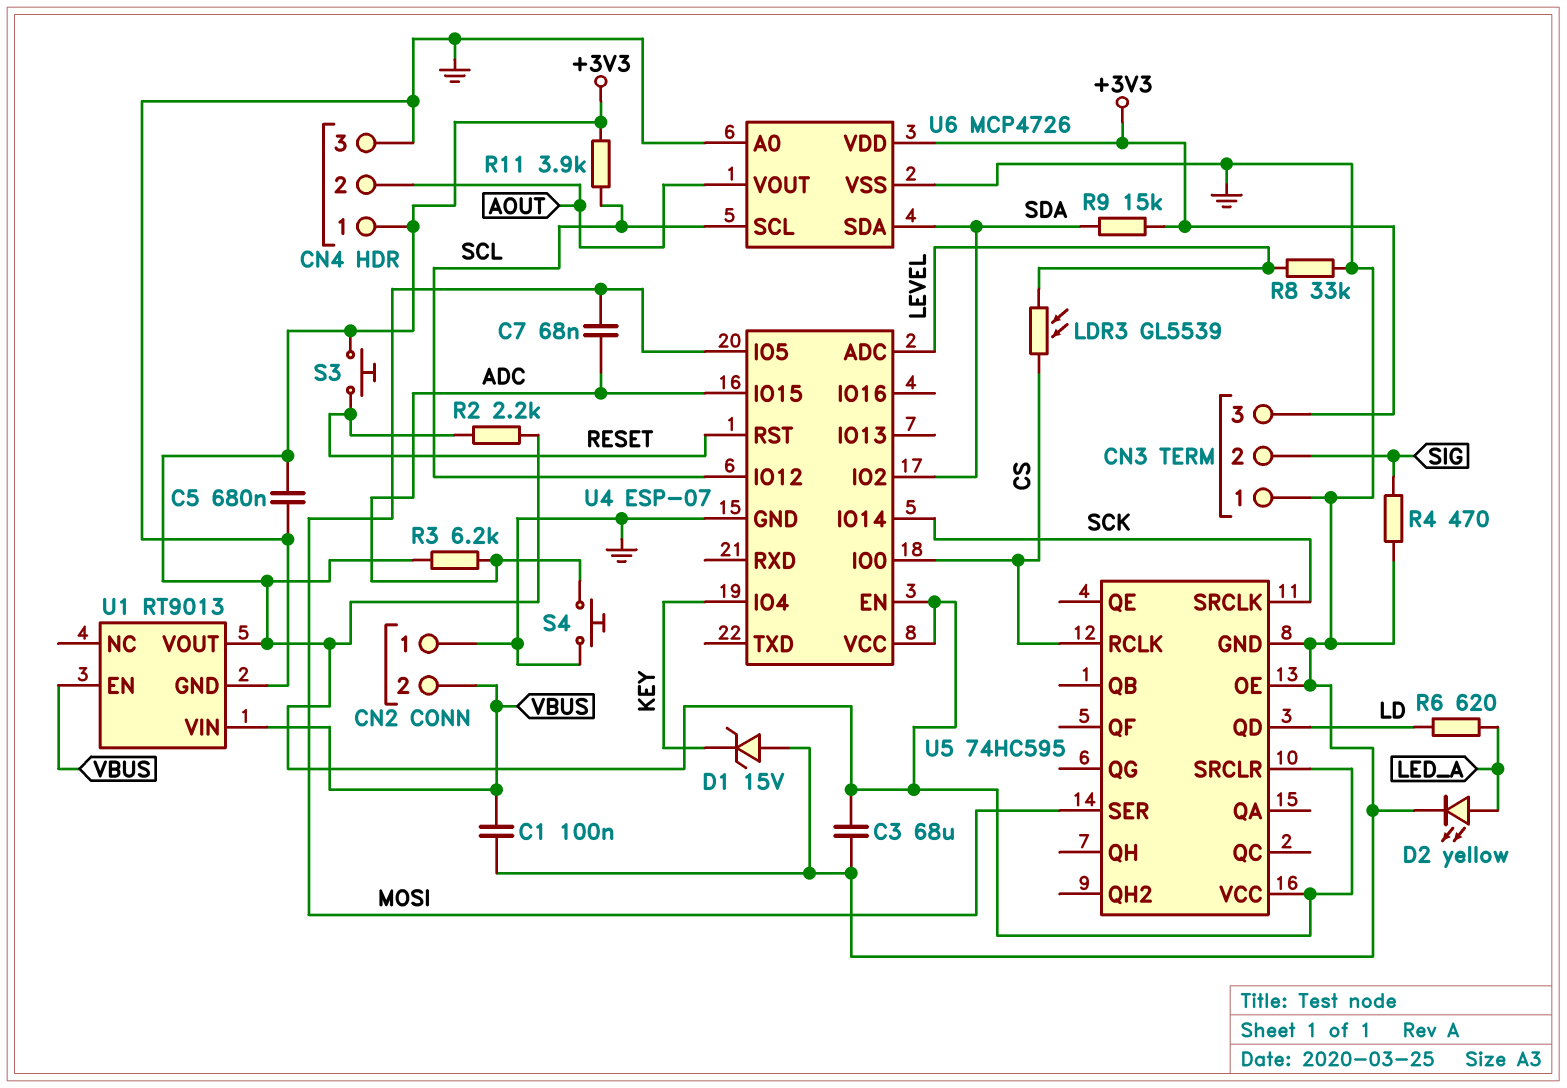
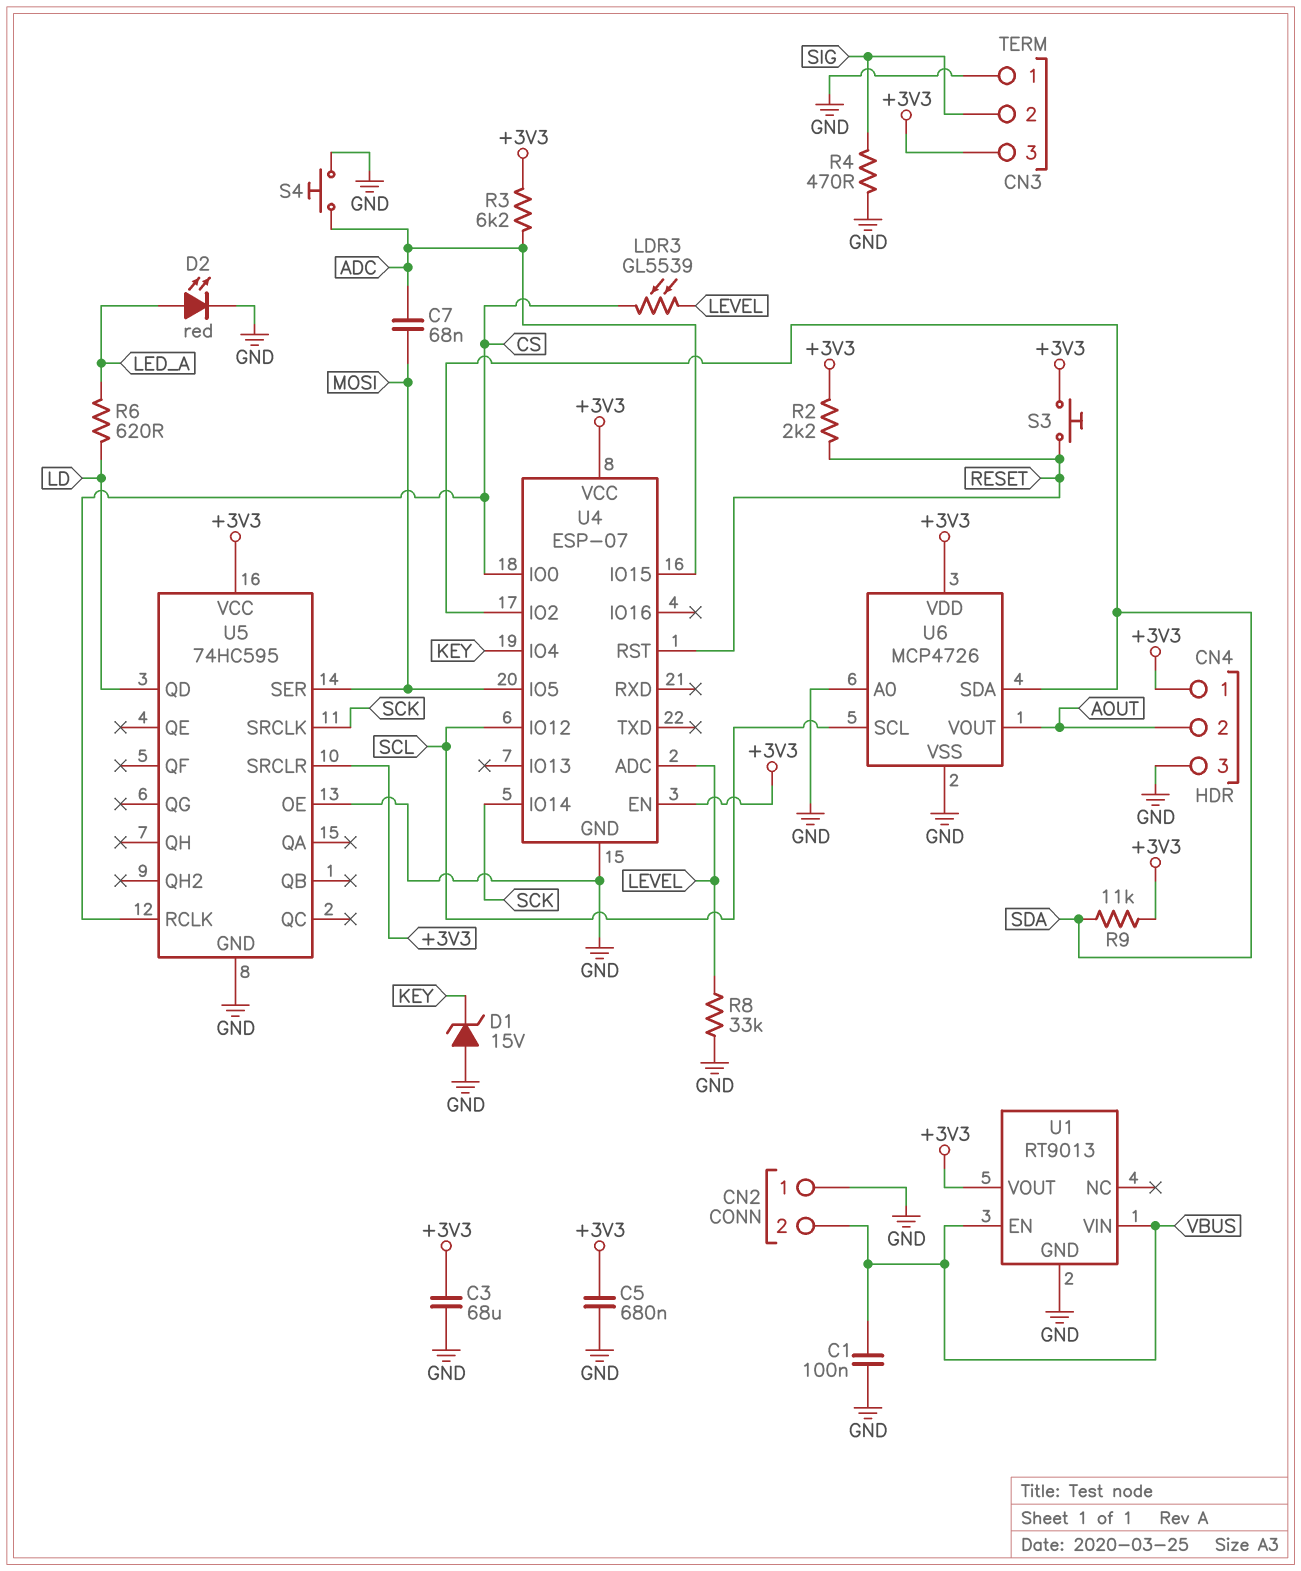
D2: LED yellow (A LED_A, K GND) -> LED red (A LED_A, K GND)
R9: 15k (+3V3, SDA) -> 11k (+3V3, SDA)
R11: 3.9k (+3V3, SCL) -> none

